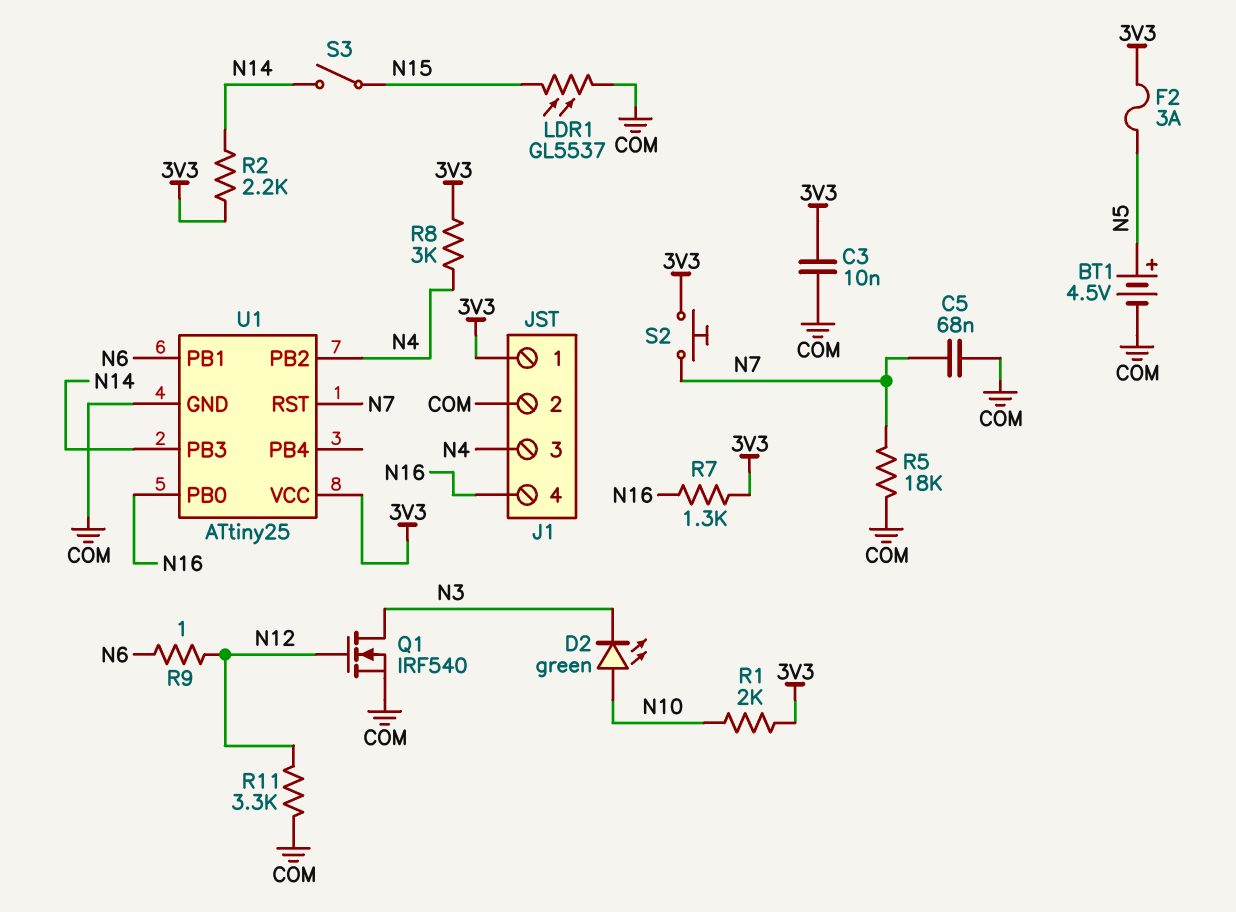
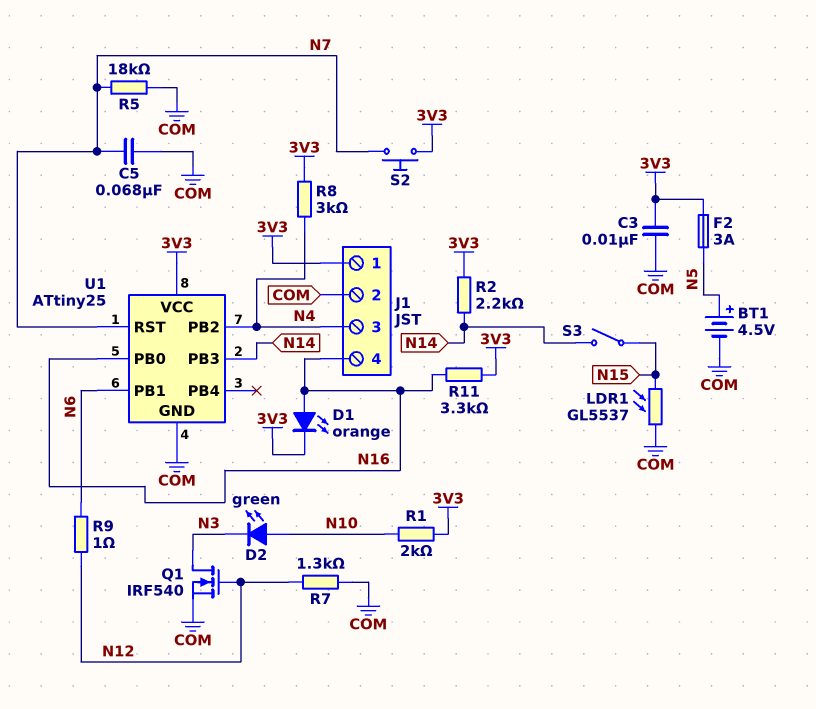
D1: none -> LED orange (A N16, K 3V3)
R7: 1.3k (3V3, N16) -> 1.3k (COM, N12)
R11: 3.3k (COM, N12) -> 3.3k (3V3, N16)

